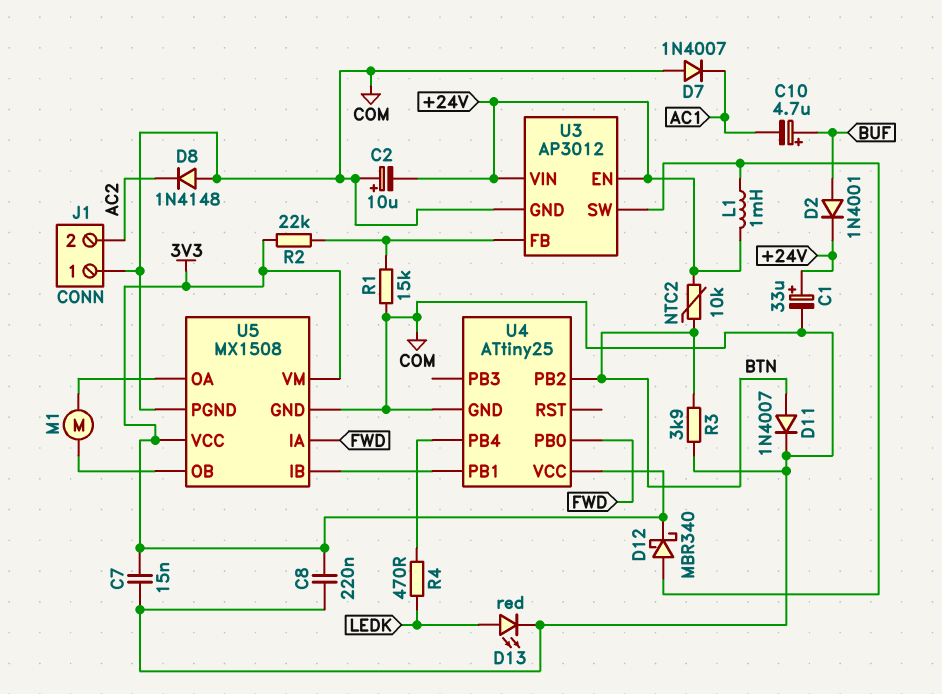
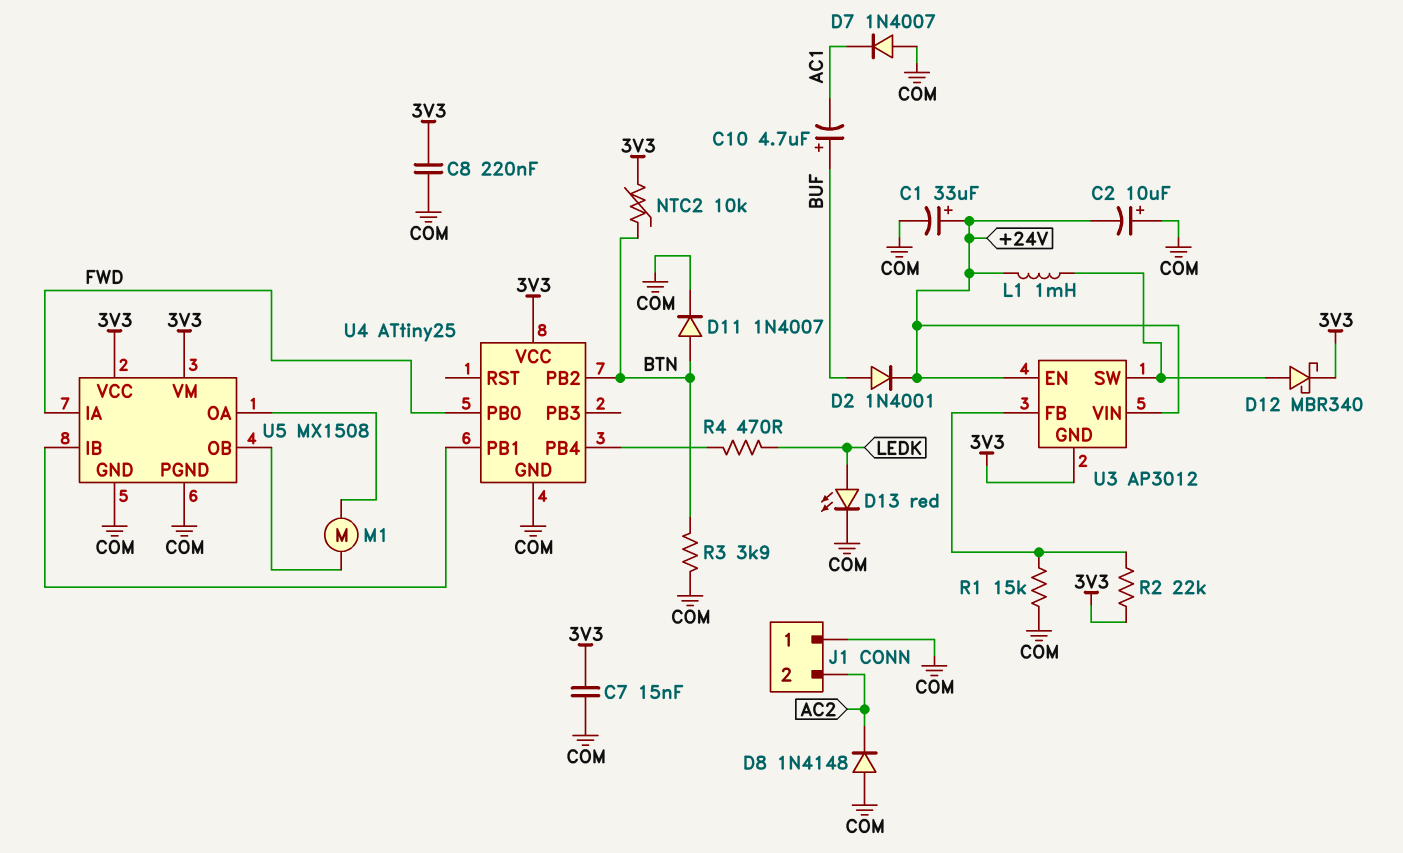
NTC2: 10k (+24V, BTN) -> 10k (3V3, BTN)
U3 pin GND: COM -> 3V3

